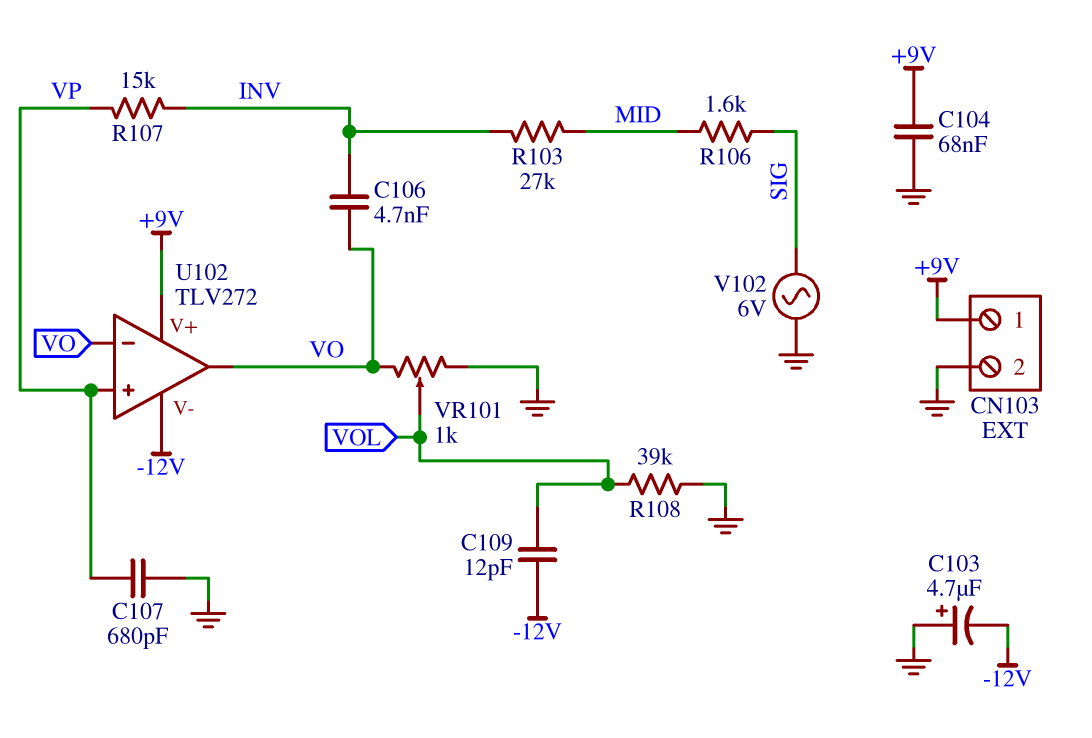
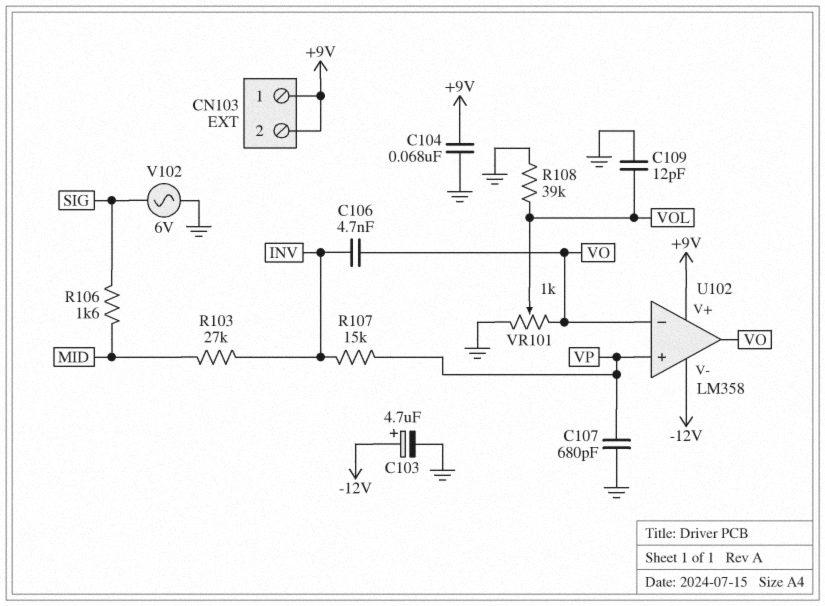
C103: 4.7uF (plus GND, minus -12V) -> 4.7uF (plus -12V, minus GND)
C109: 12pF (-12V, VOL) -> 12pF (GND, VOL)
CN103 pin 2: GND -> +9V
U102: TLV272 -> LM358

